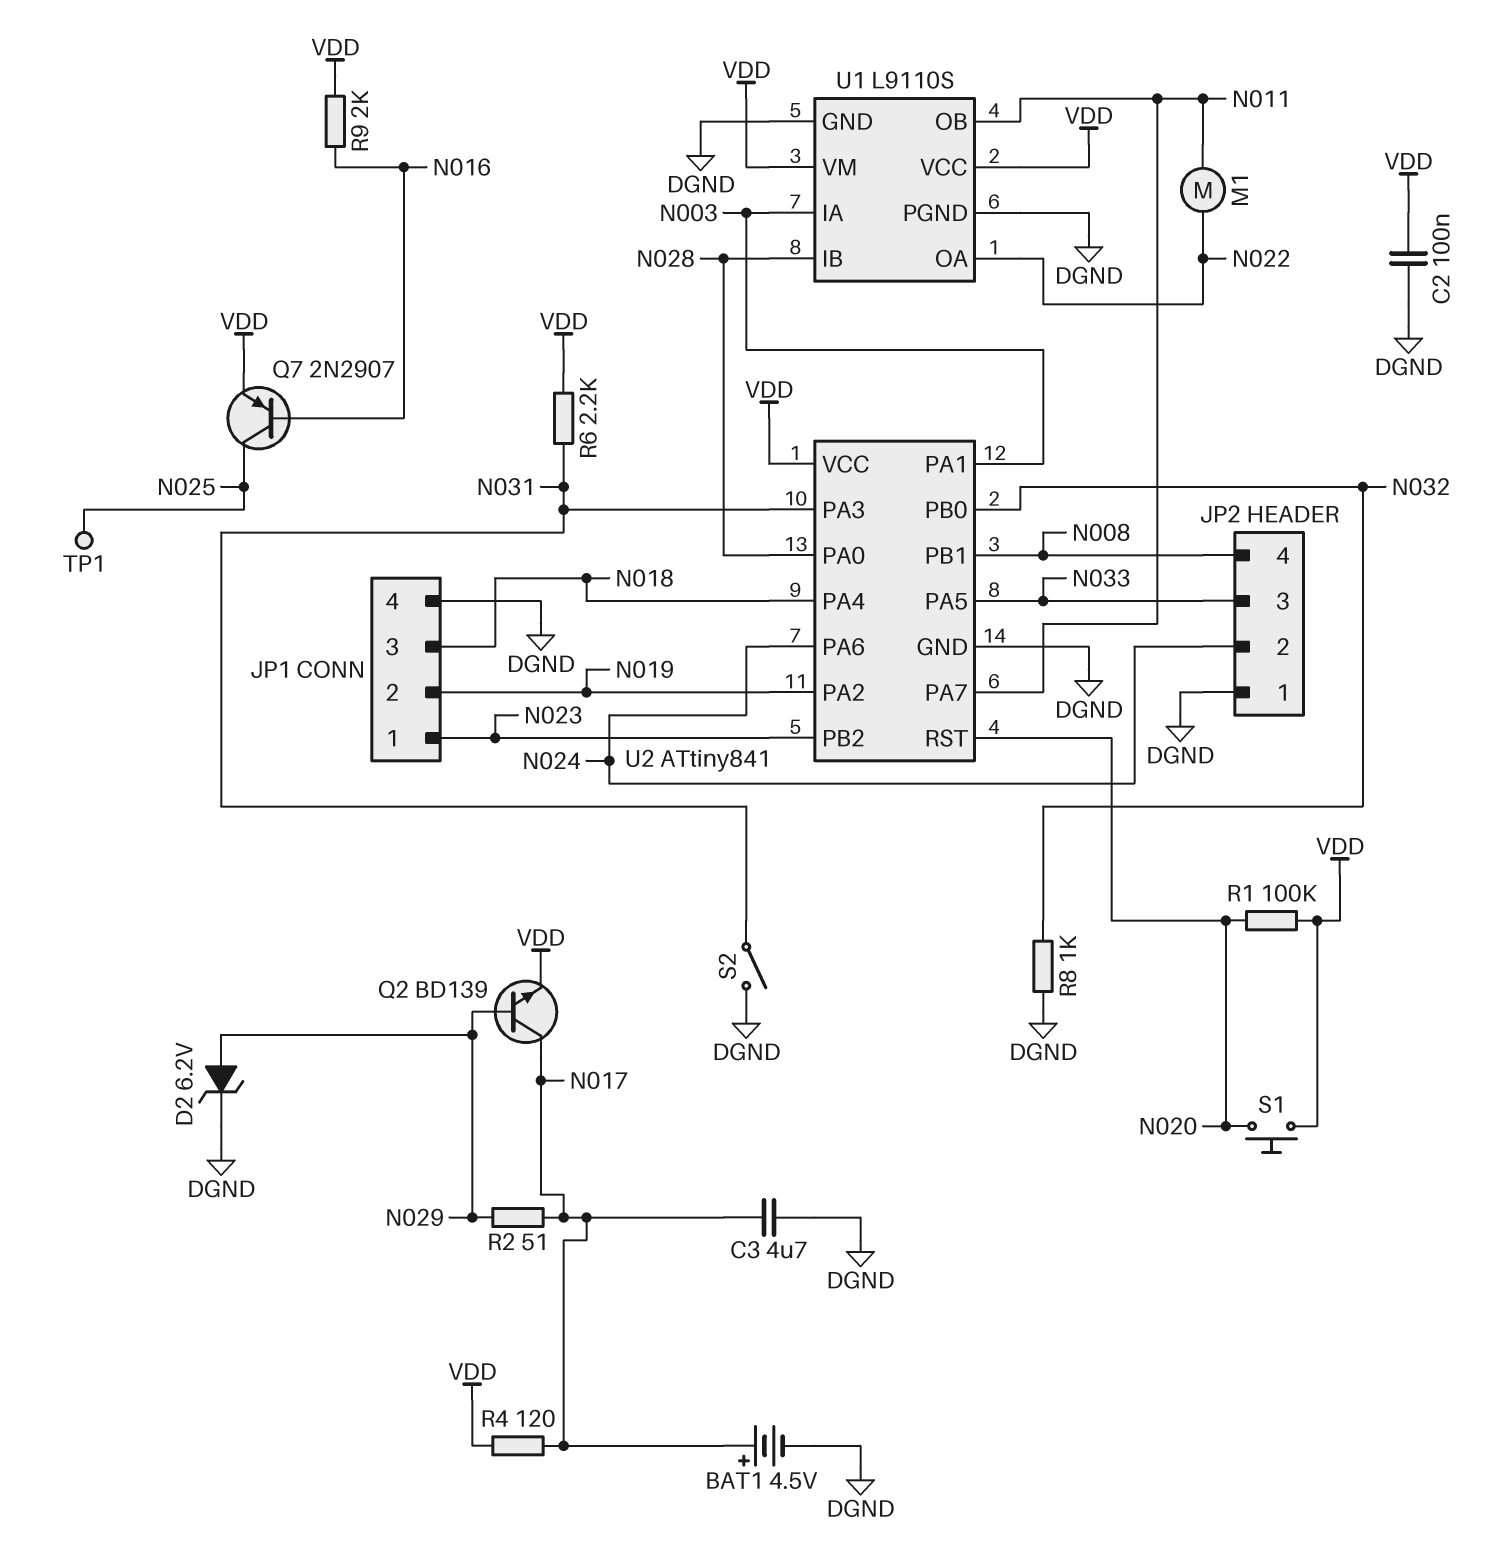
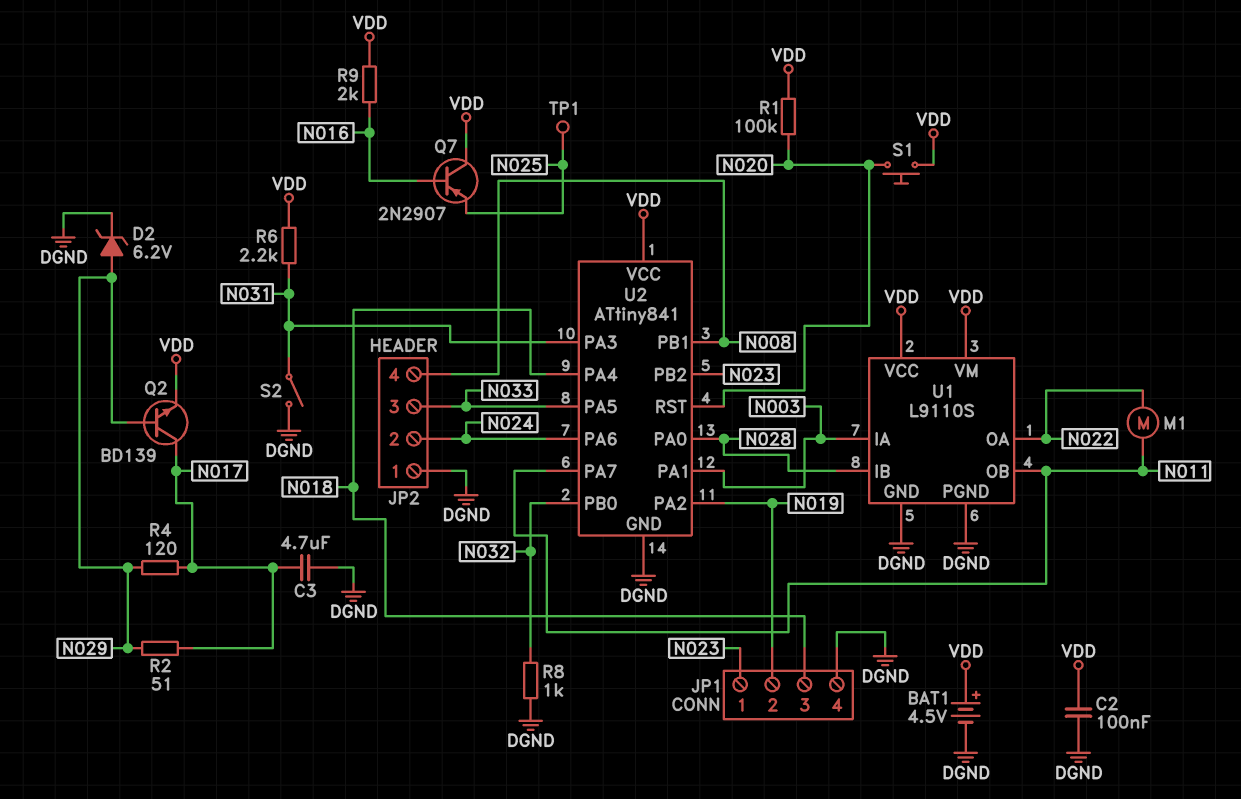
BAT1: 4.5V (plus N017, minus DGND) -> 4.5V (plus VDD, minus DGND)
Q7: PNP 2N2907 (B N016, C N025, E VDD) -> PNP 2N2907 (B N016, C VDD, E N025)
R4: 120 (N017, VDD) -> 120 (N017, N029)

